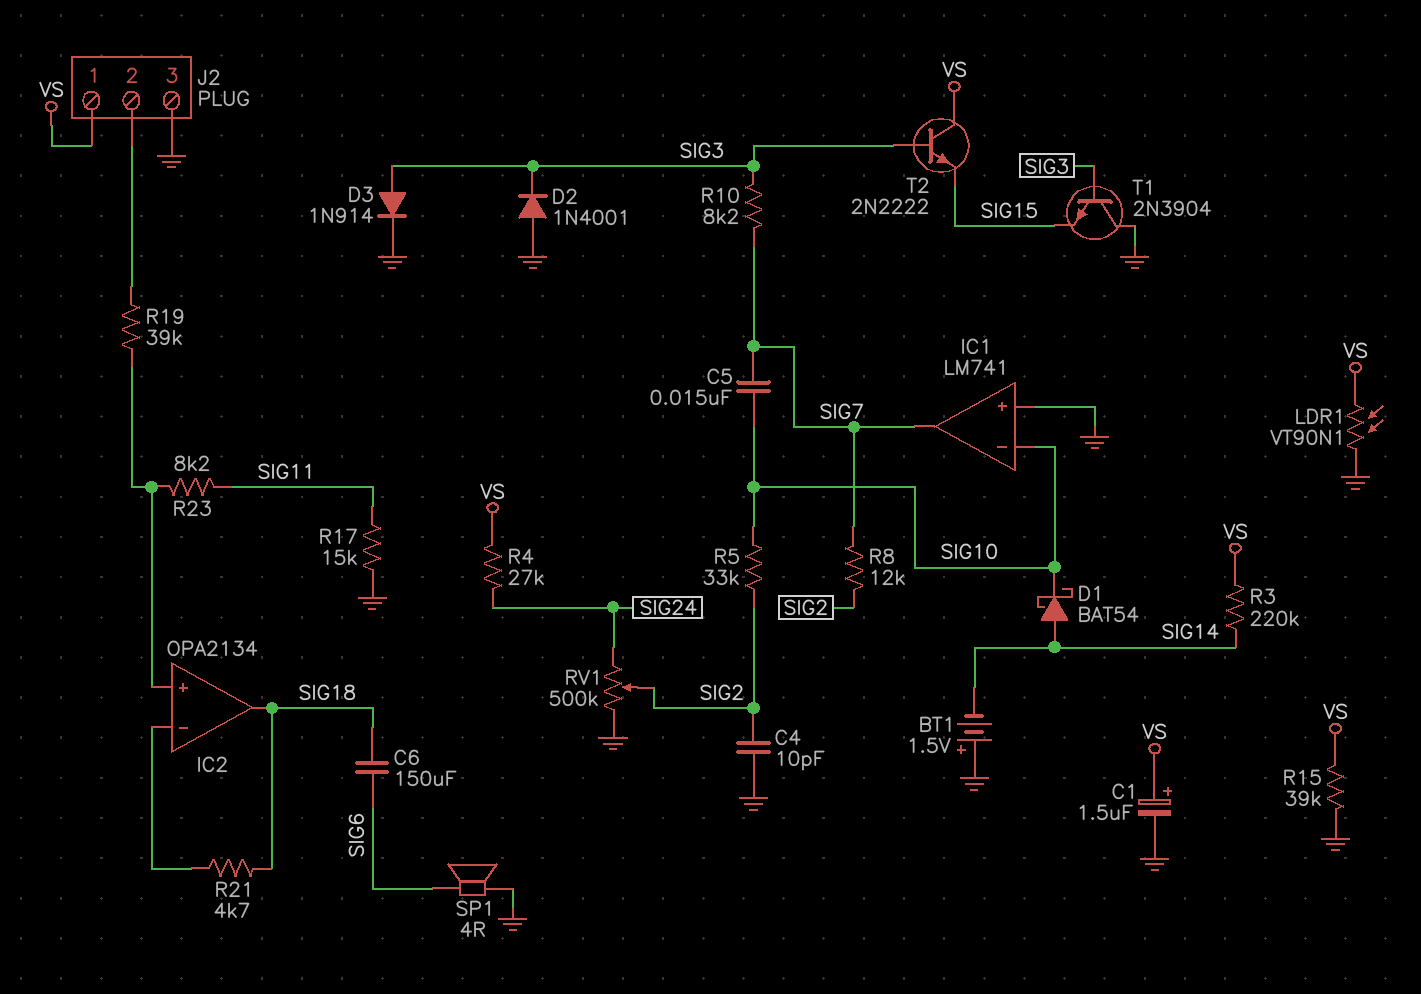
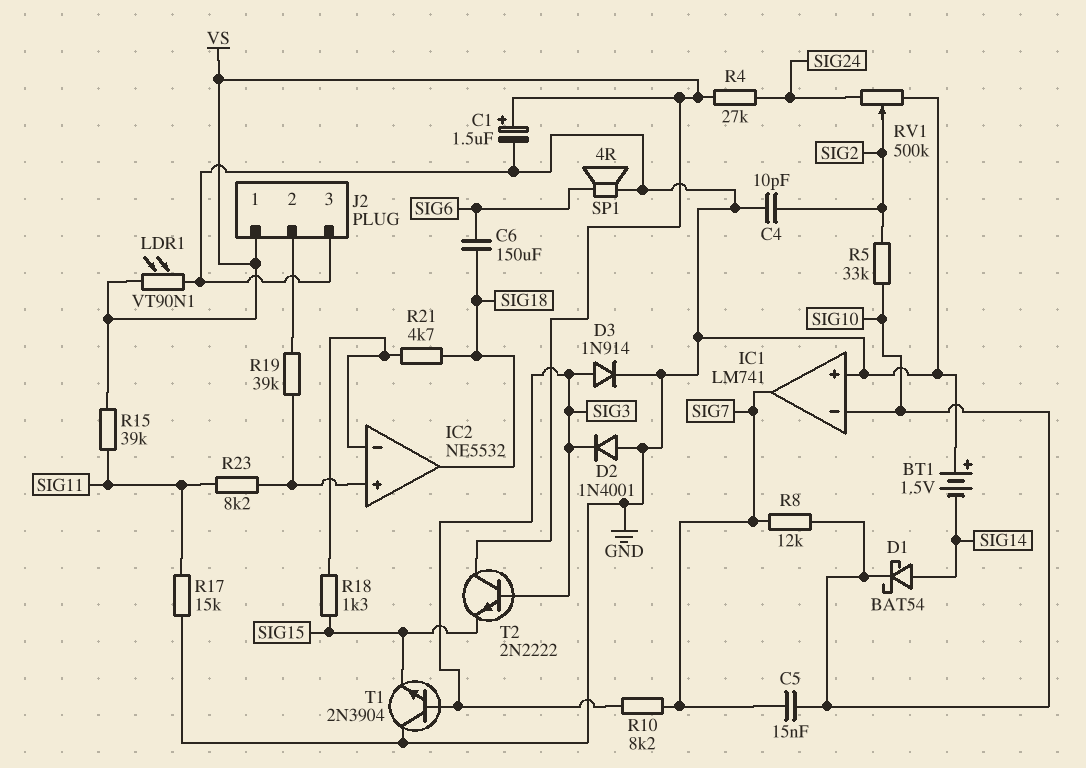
IC2: OPA2134 -> NE5532
R3: 220k (SIG14, VS) -> none
R8: 12k (SIG2, SIG7) -> 12k (SIG7, SIG10)
R15: 39k (GND, VS) -> 39k (SIG11, VS)
R18: none -> 1.3k (IC2/in-, SIG15)

